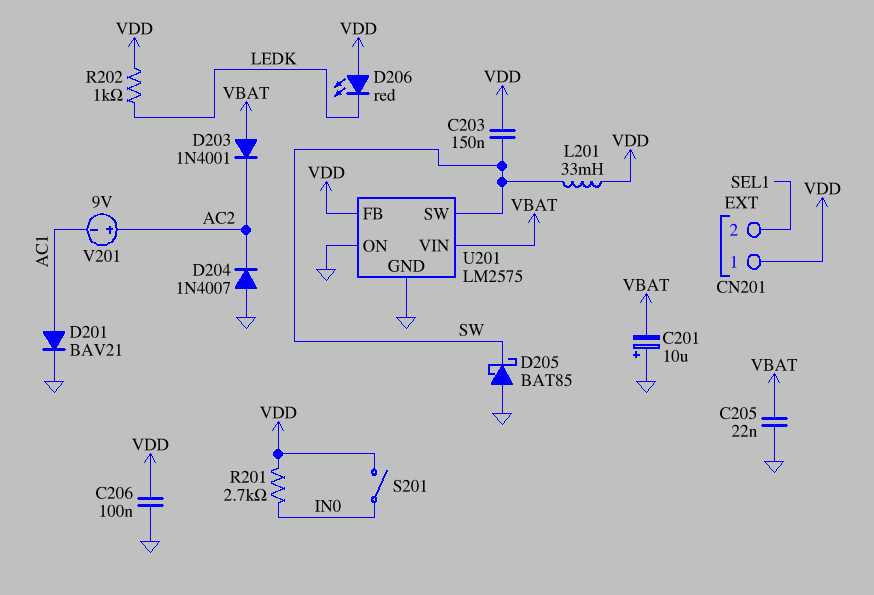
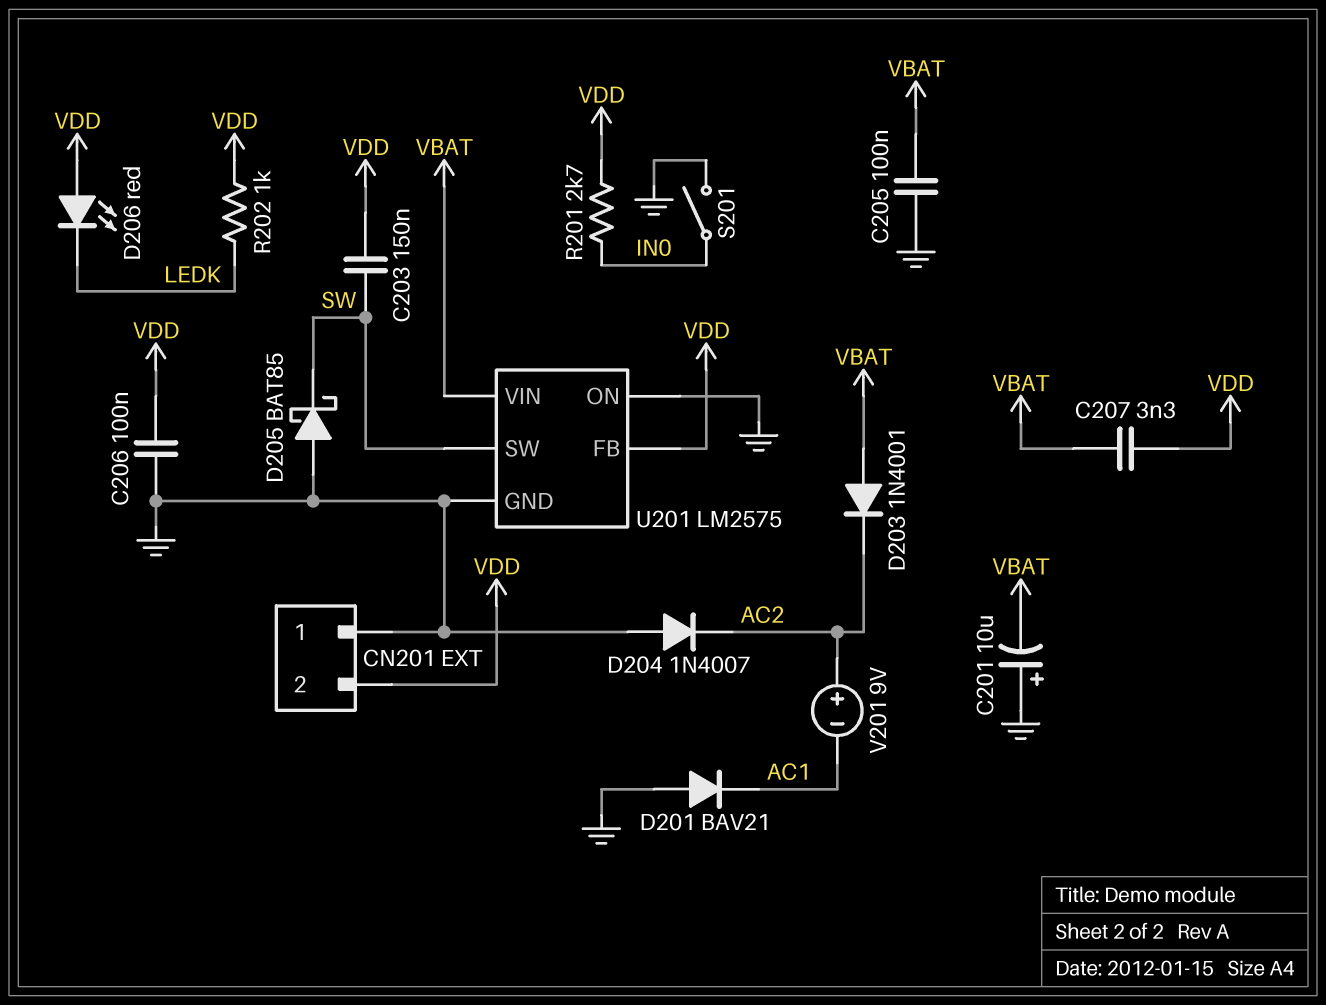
C205: 22nF (GND, VBAT) -> 100nF (GND, VBAT)
C207: none -> 3.3nF (VBAT, VDD)
CN201 pin 1: VDD -> GND
CN201 pin 2: SEL1 -> VDD
D201: diode BAV21 (A AC1, K GND) -> diode BAV21 (A GND, K AC1)
L201: 33mH (SW, VDD) -> none
S201: switch (IN0, VDD) -> switch (GND, IN0)

